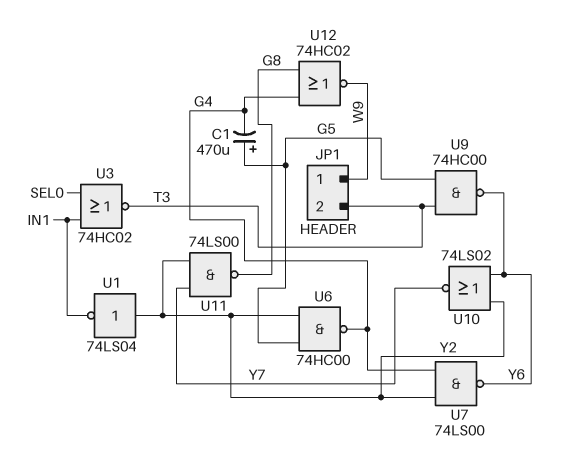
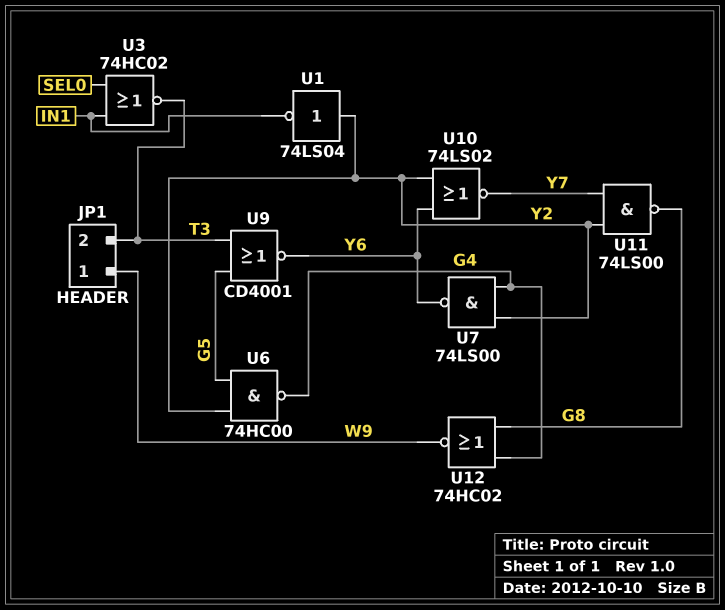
C1: 470uF (plus G5, minus G4) -> none
U9: NAND 74HC00 (in G5, in T3, out Y6) -> NOR CD4001 (in G5, in T3, out Y6)

